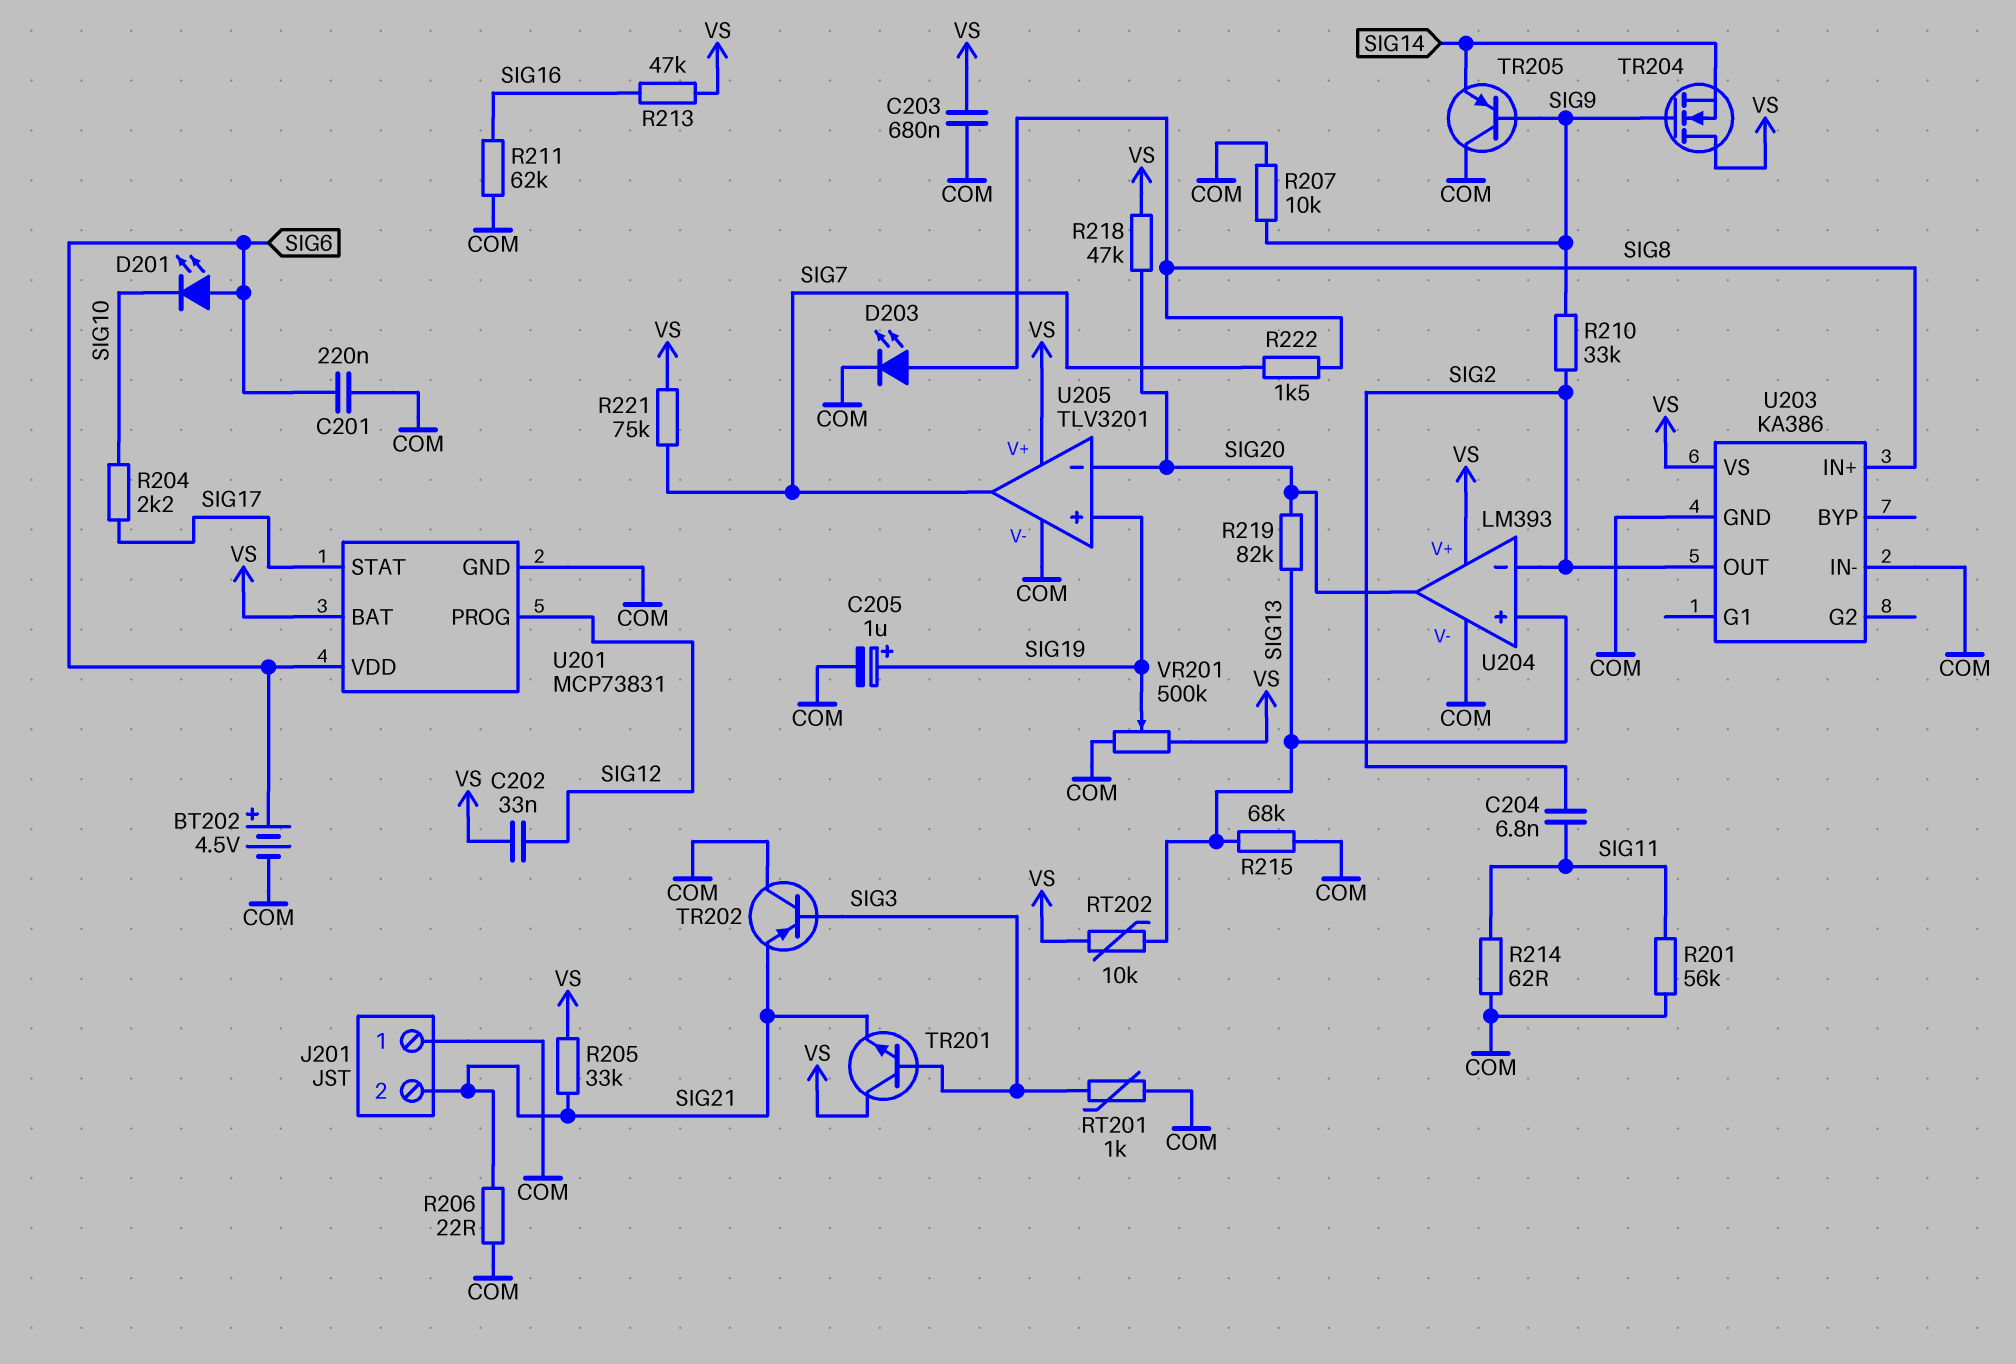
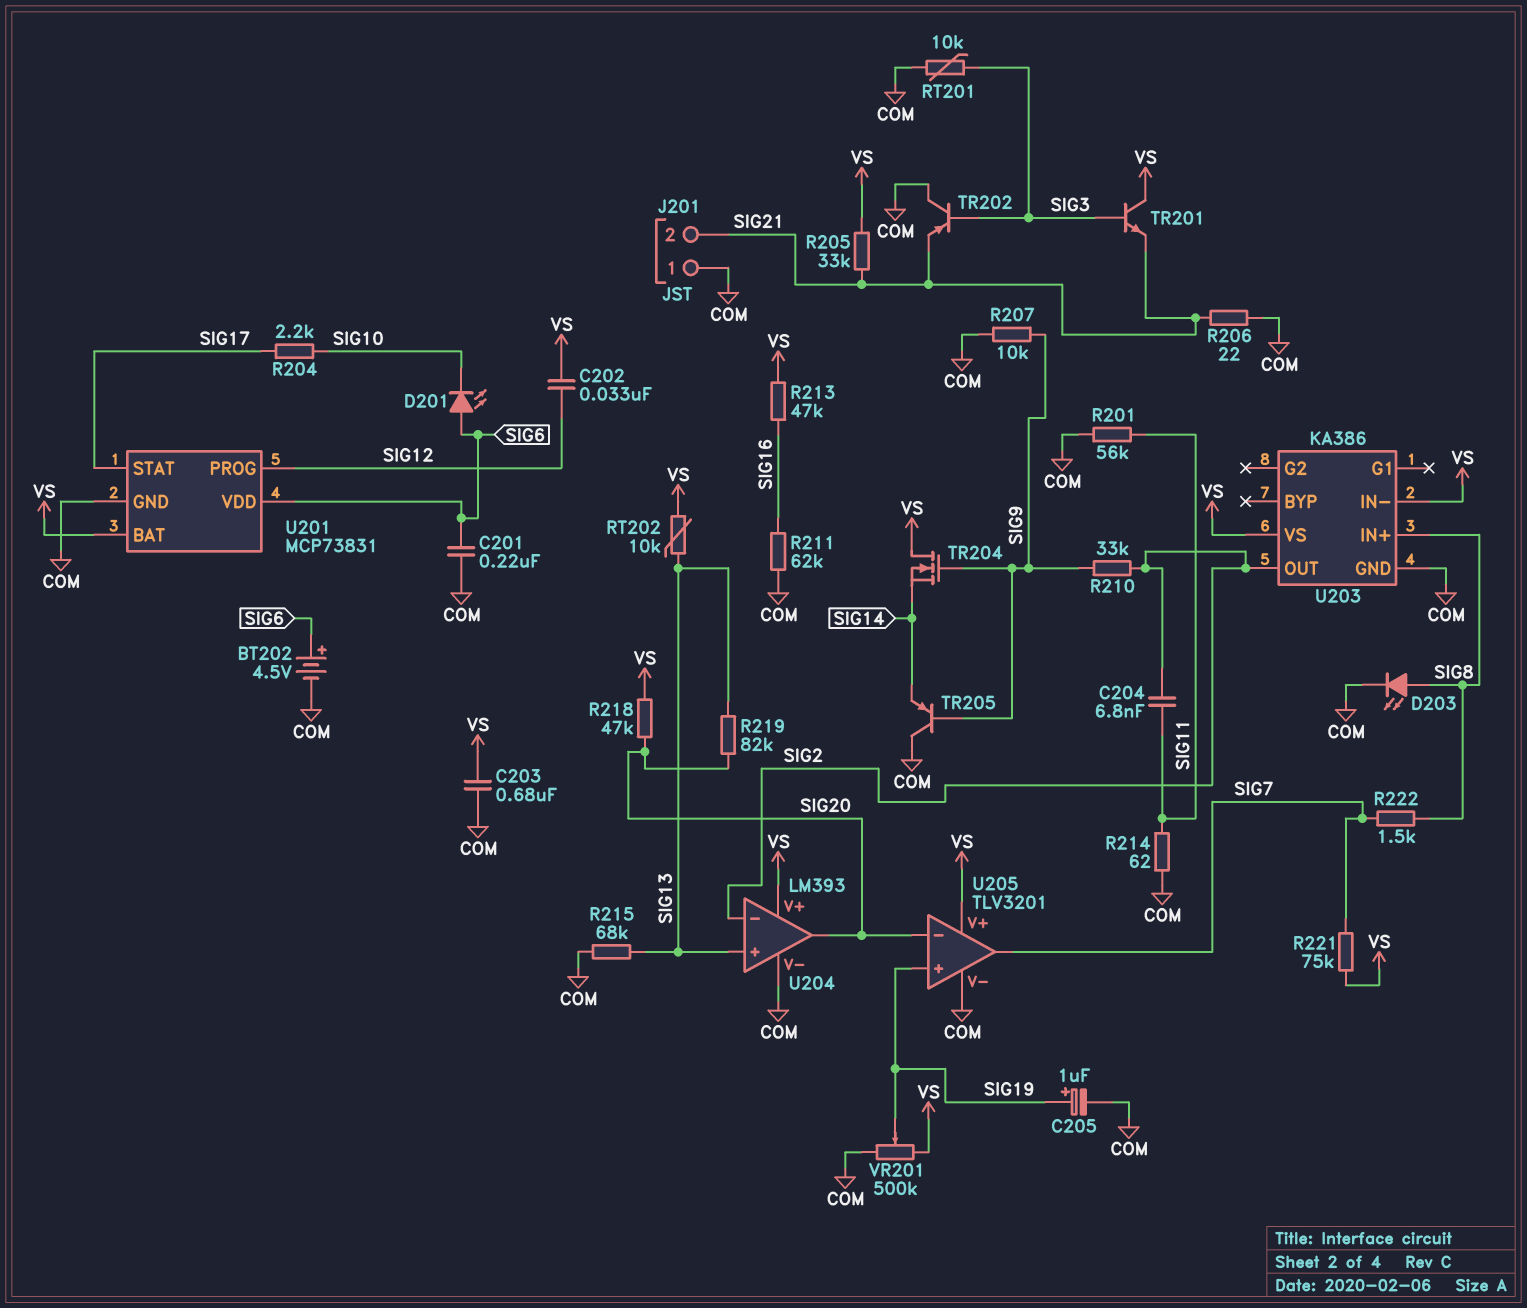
RT201: 1k (COM, SIG3) -> 10k (COM, SIG3)
U203 pin IN-: COM -> VS

